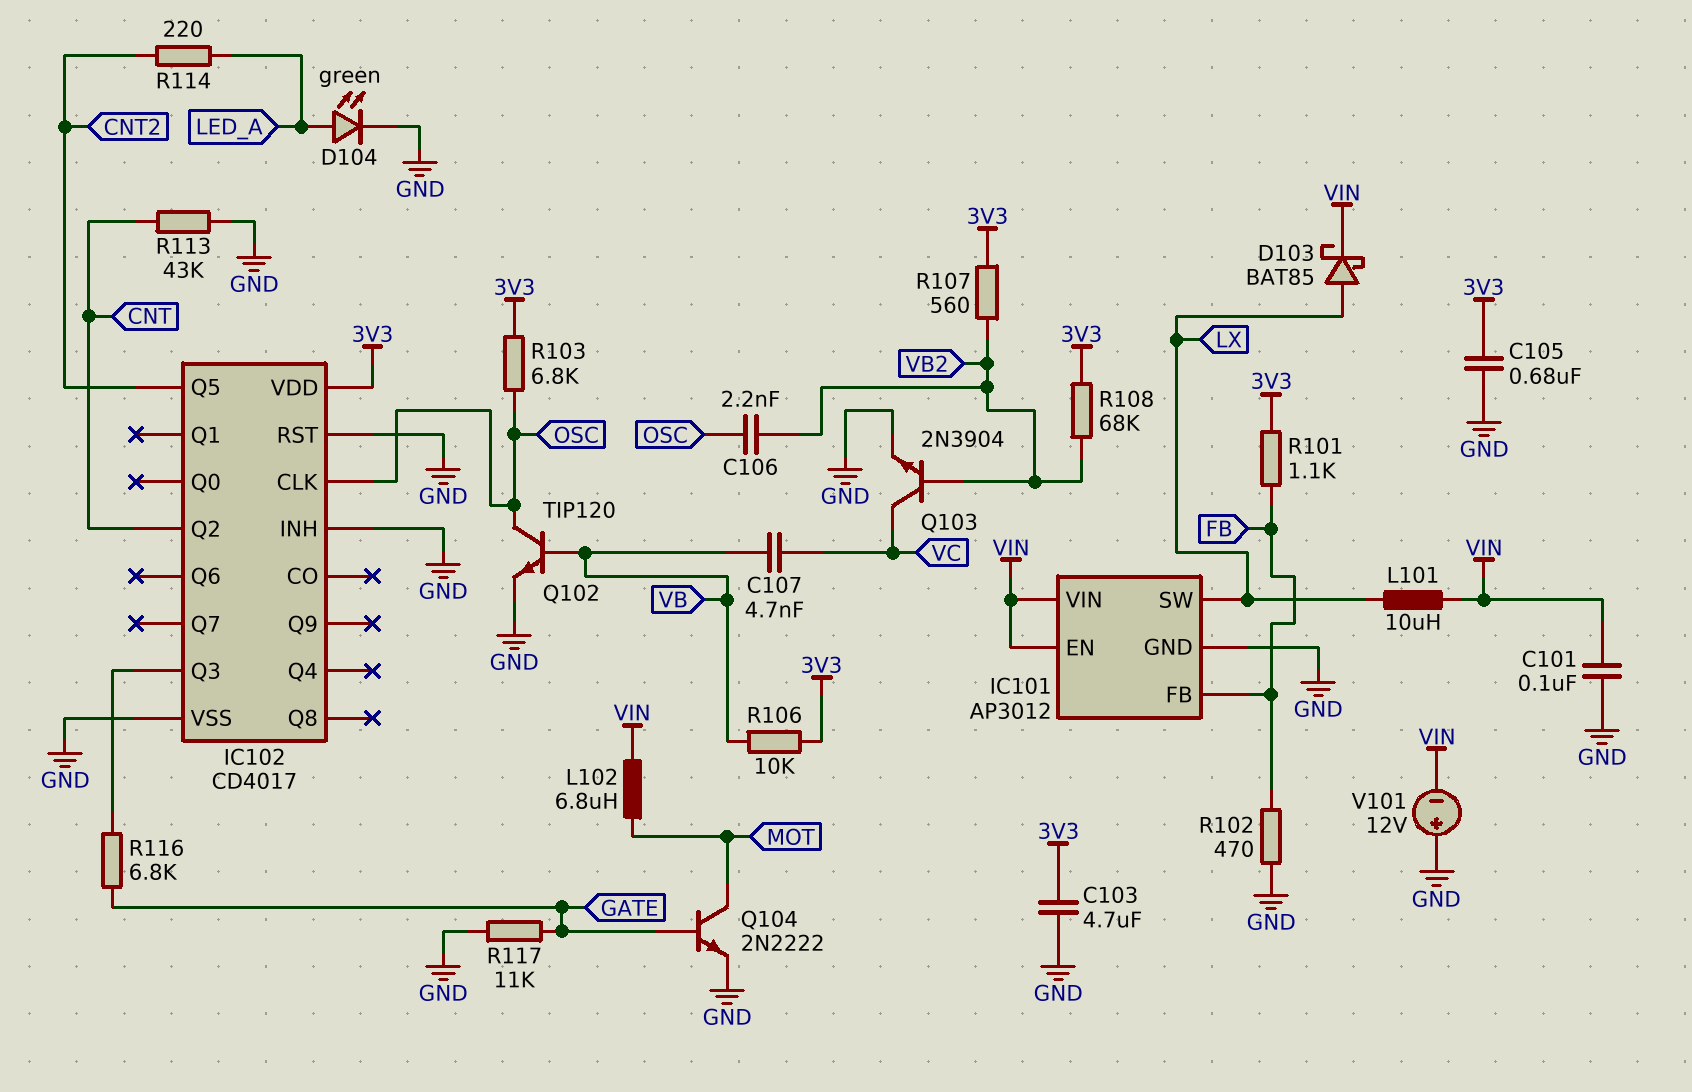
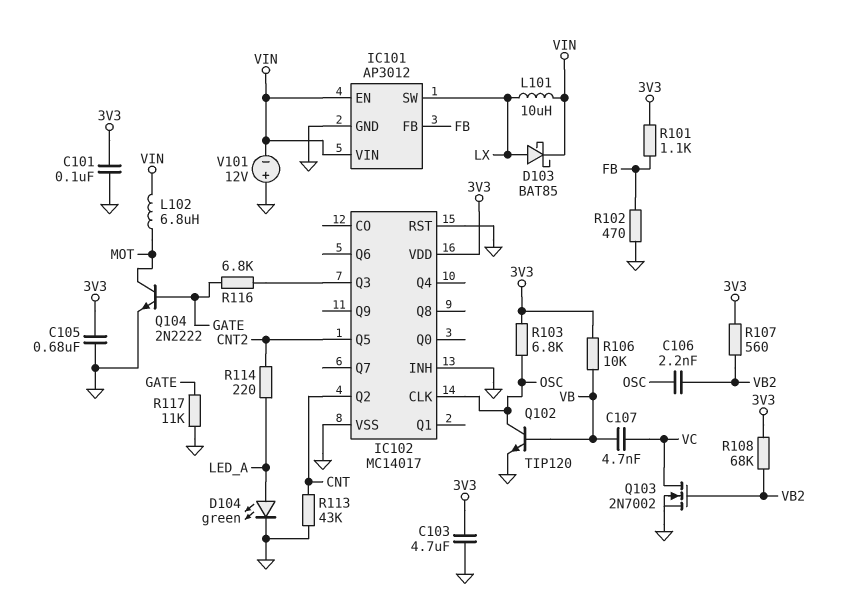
C101: 100nF (GND, VIN) -> 100nF (3V3, GND)
IC102: CD4017 -> MC14017
Q103: NPN 2N3904 (B VB2, C VC, E GND) -> NMOS 2N7002 (G VB2, D VC, S GND)

